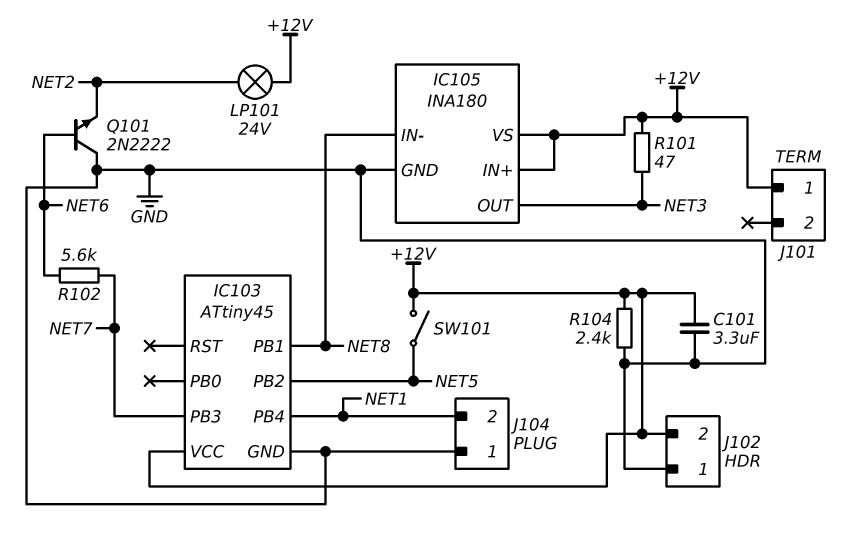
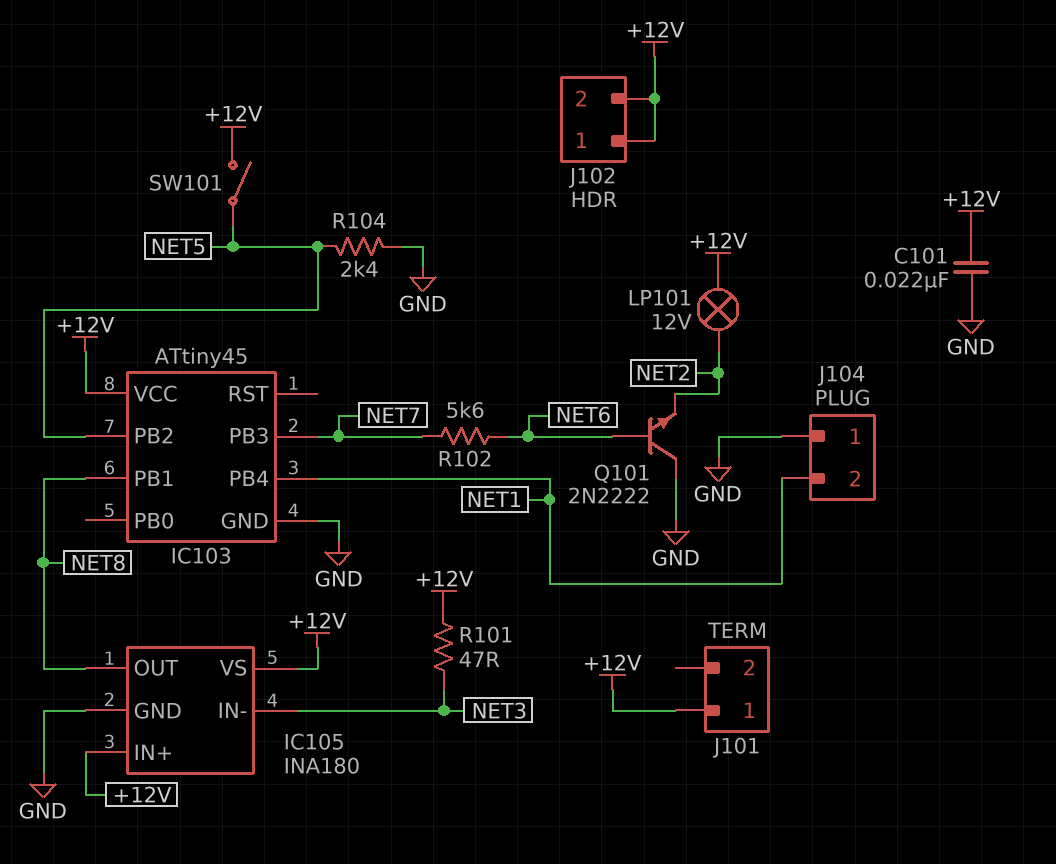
C101: 3.3uF (+12V, GND) -> 22nF (+12V, GND)
IC105 pin IN-: NET8 -> NET3
IC105 pin OUT: NET3 -> NET8
J102 pin 1: GND -> +12V
LP101: lamp 24V (+12V, NET2) -> lamp 12V (+12V, NET2)
R104: 2.4k (+12V, GND) -> 2.4k (GND, NET5)

